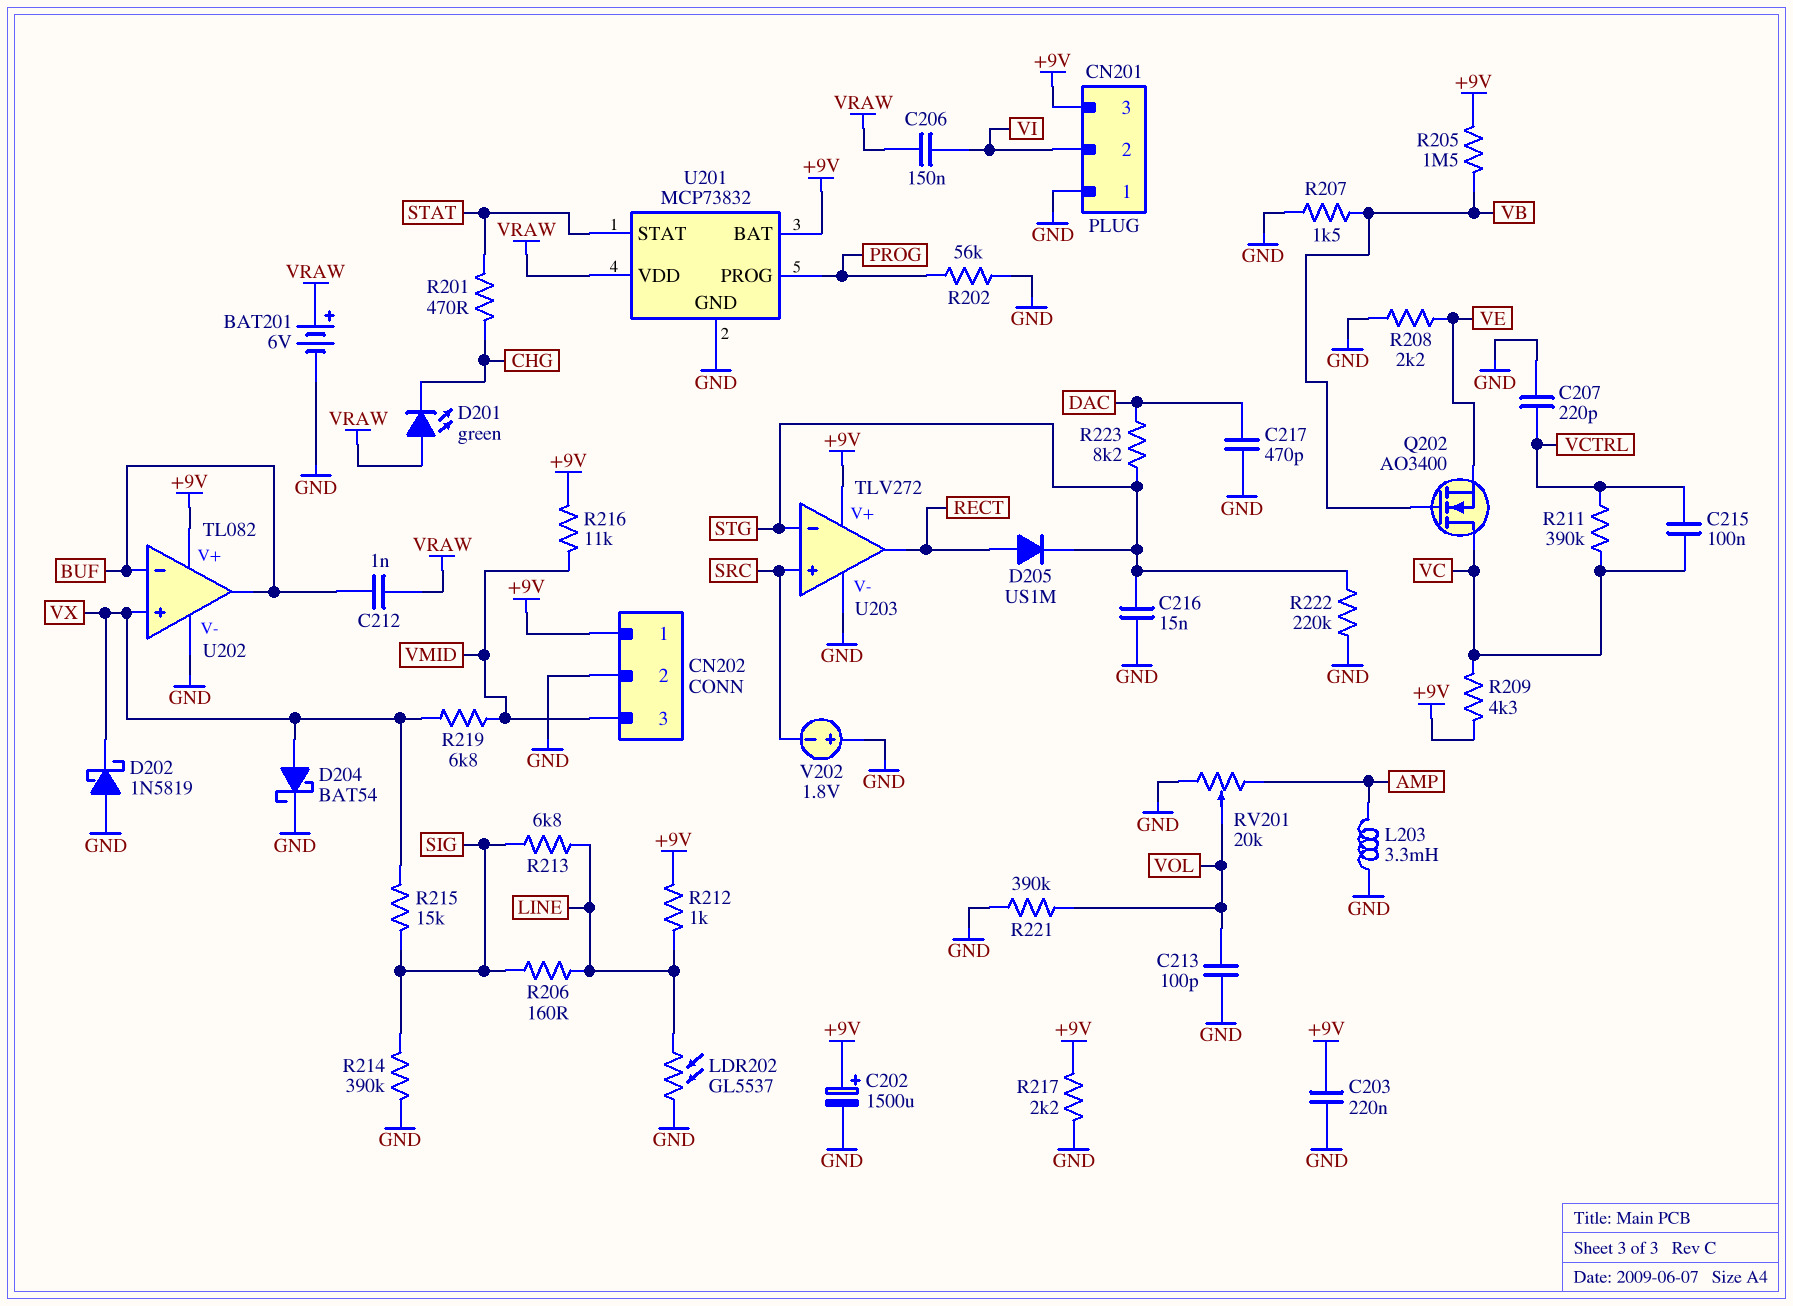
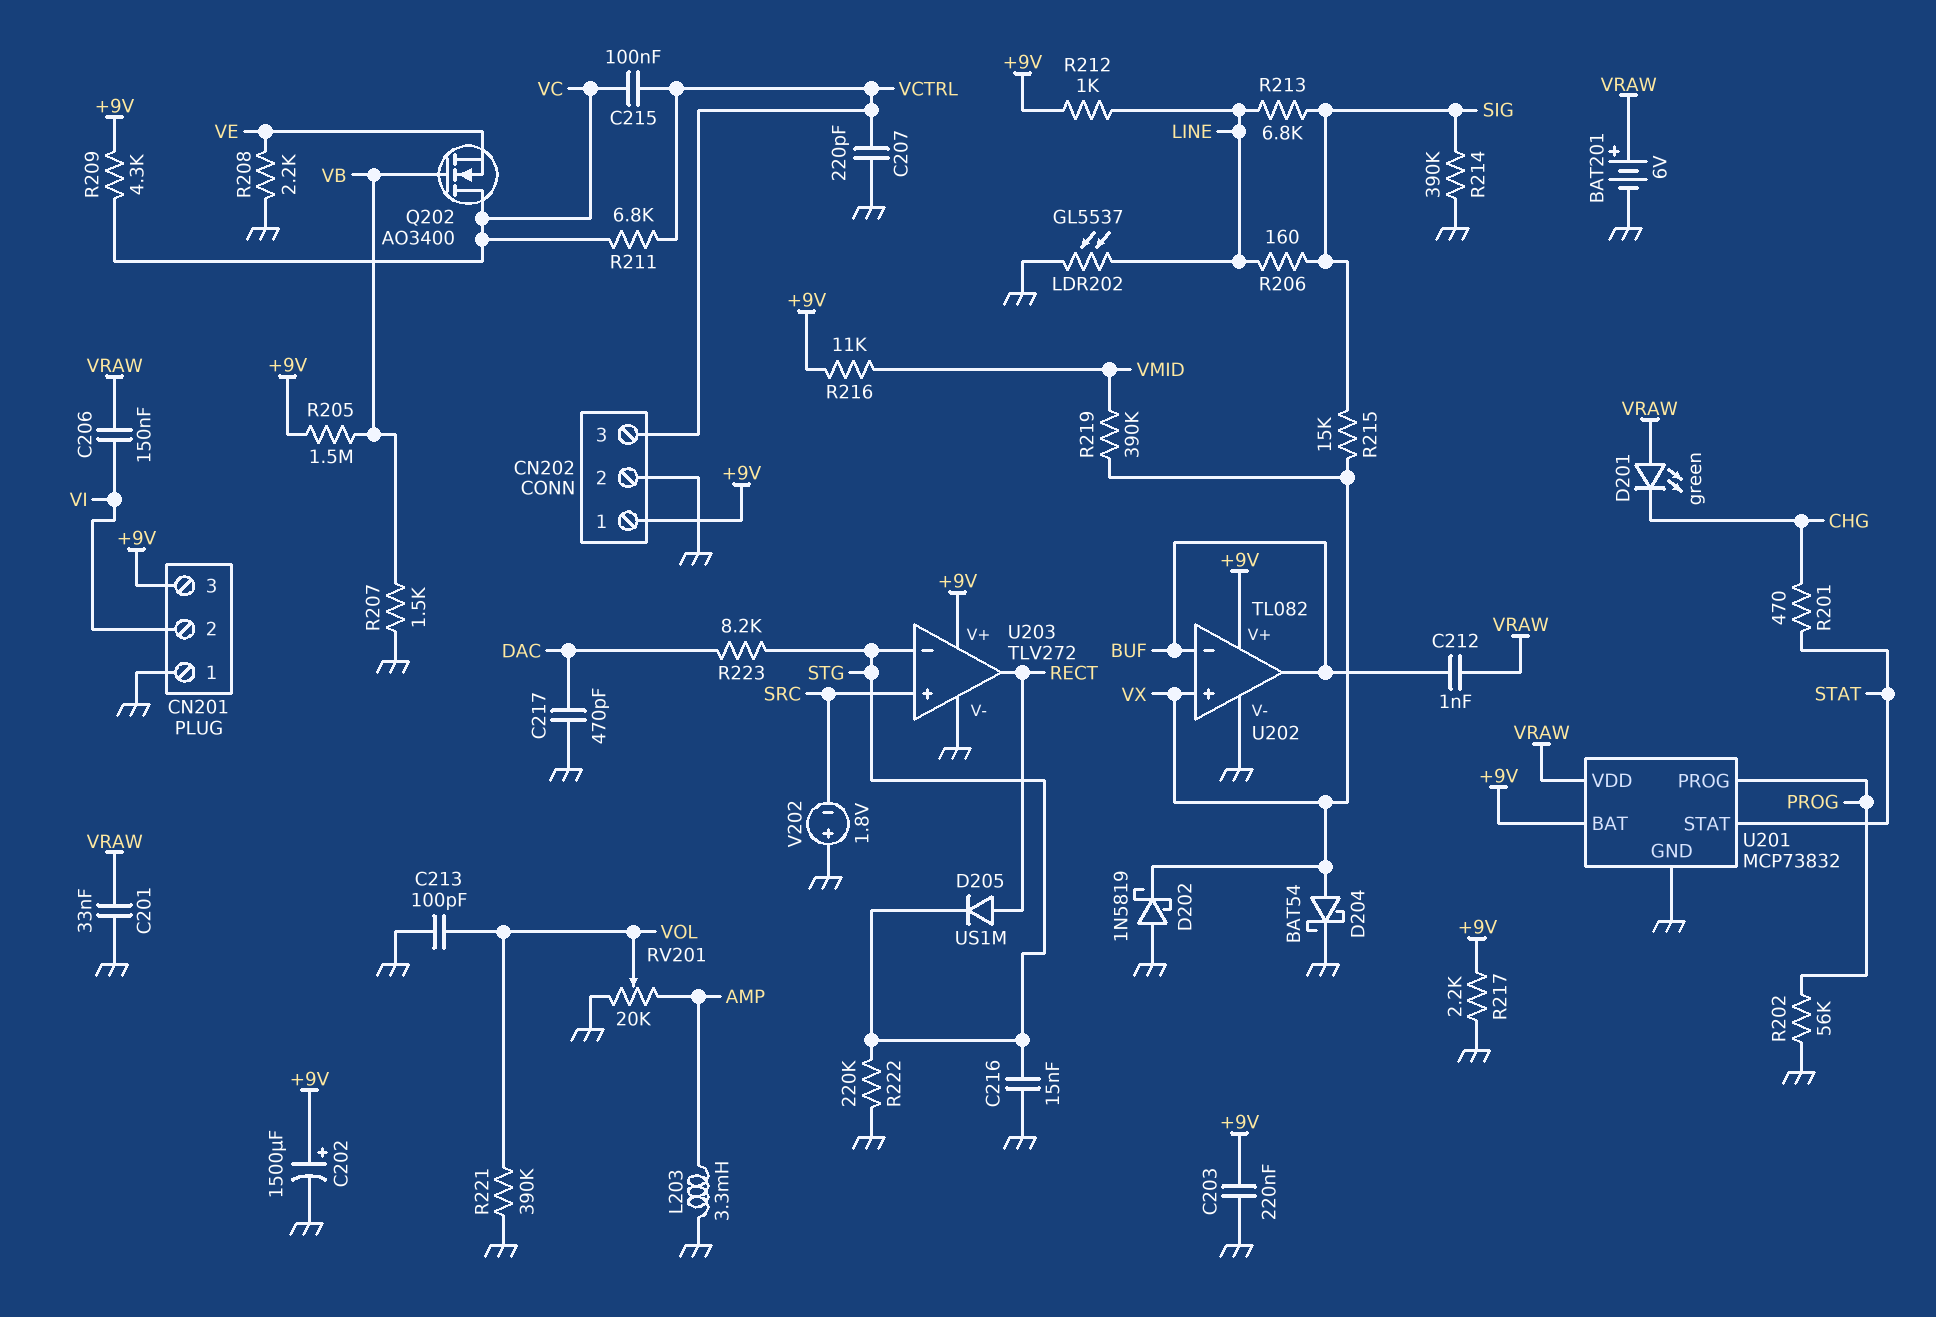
C201: none -> 33nF (GND, VRAW)
CN202 pin 3: VMID -> VCTRL
R211: 390k (VC, VCTRL) -> 6.8k (VC, VCTRL)
R219: 6.8k (VMID, VX) -> 390k (VMID, VX)

